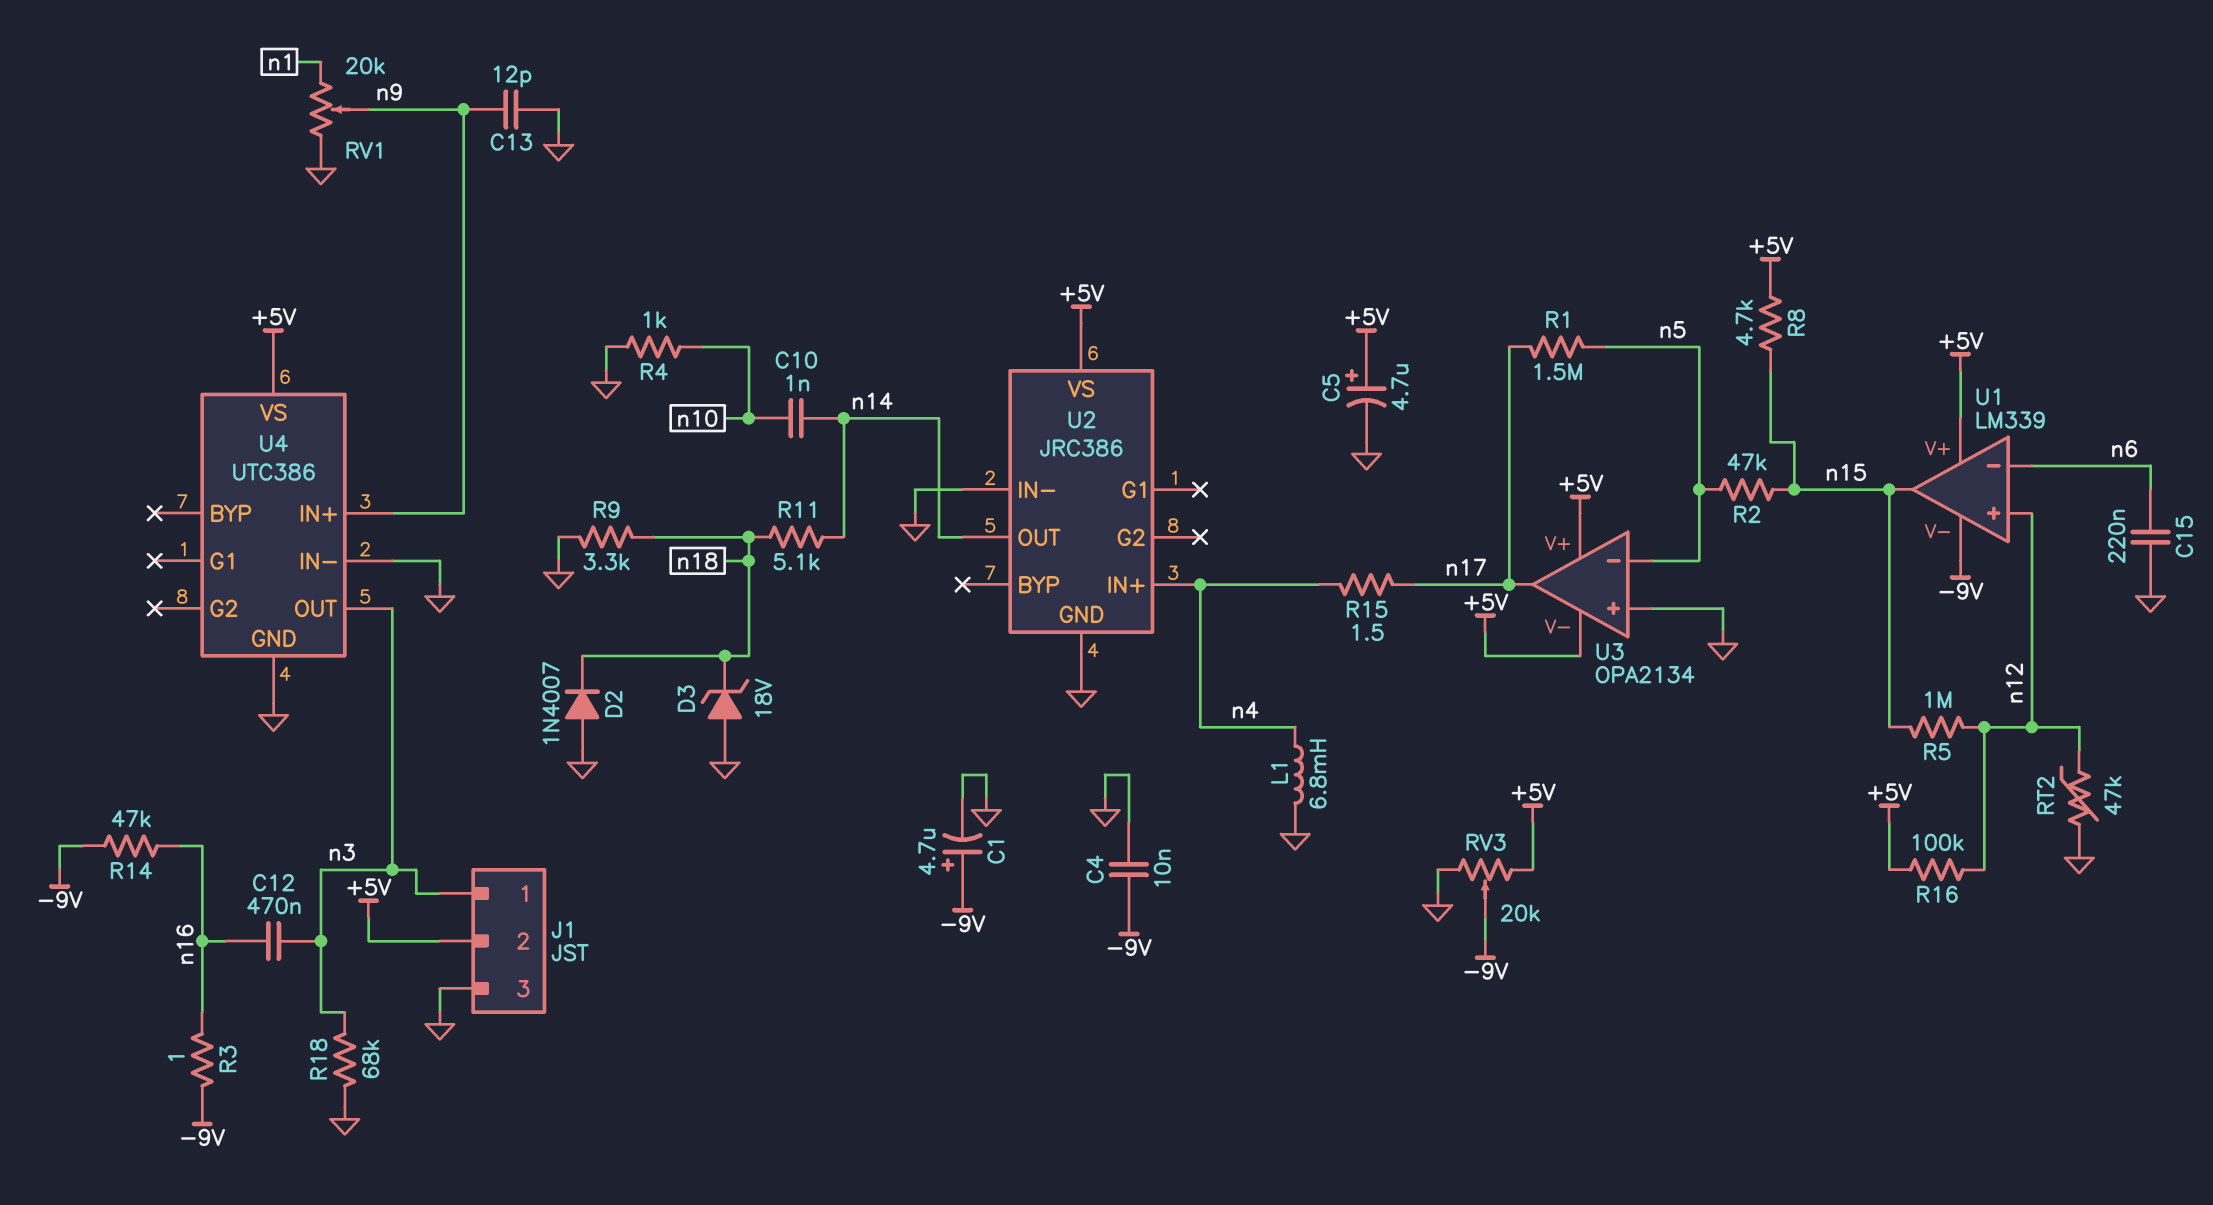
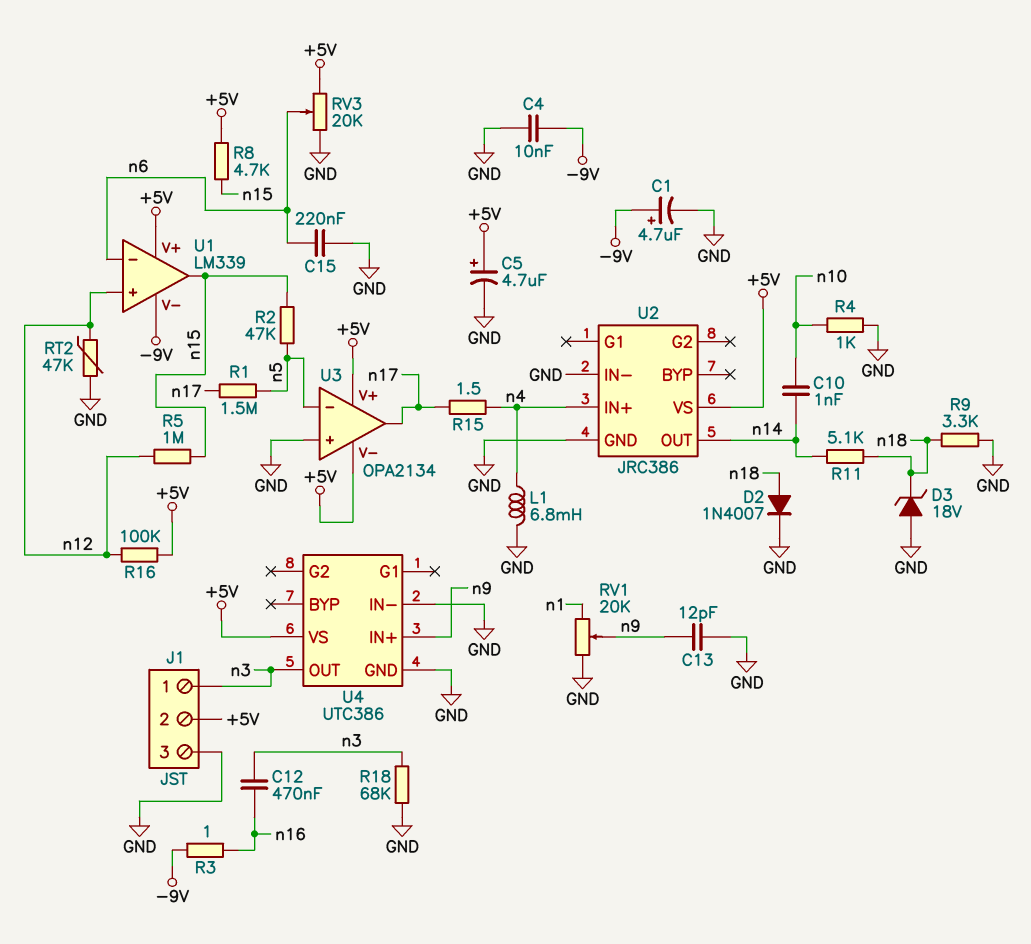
D2: diode 1N4007 (A GND, K n18) -> diode 1N4007 (A n18, K GND)
R14: 47k (-9V, n16) -> none
RV3: 20k (+5V, GND, wiper -9V) -> 20k (+5V, GND, wiper n6)

